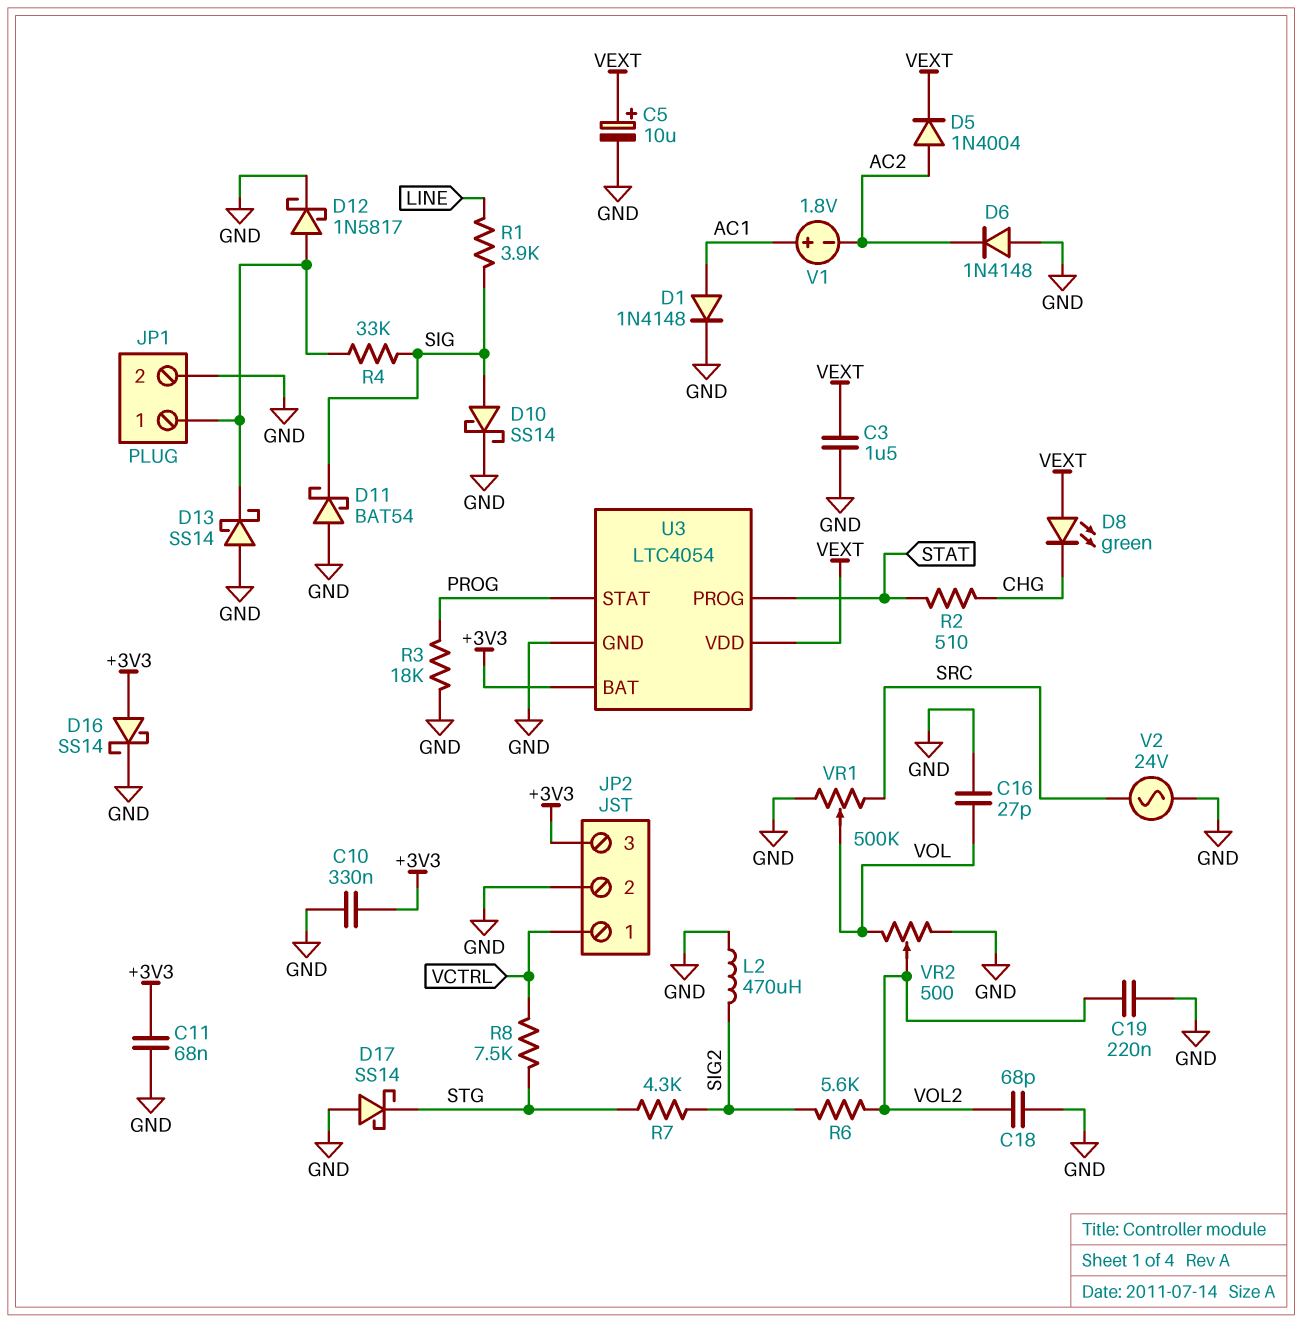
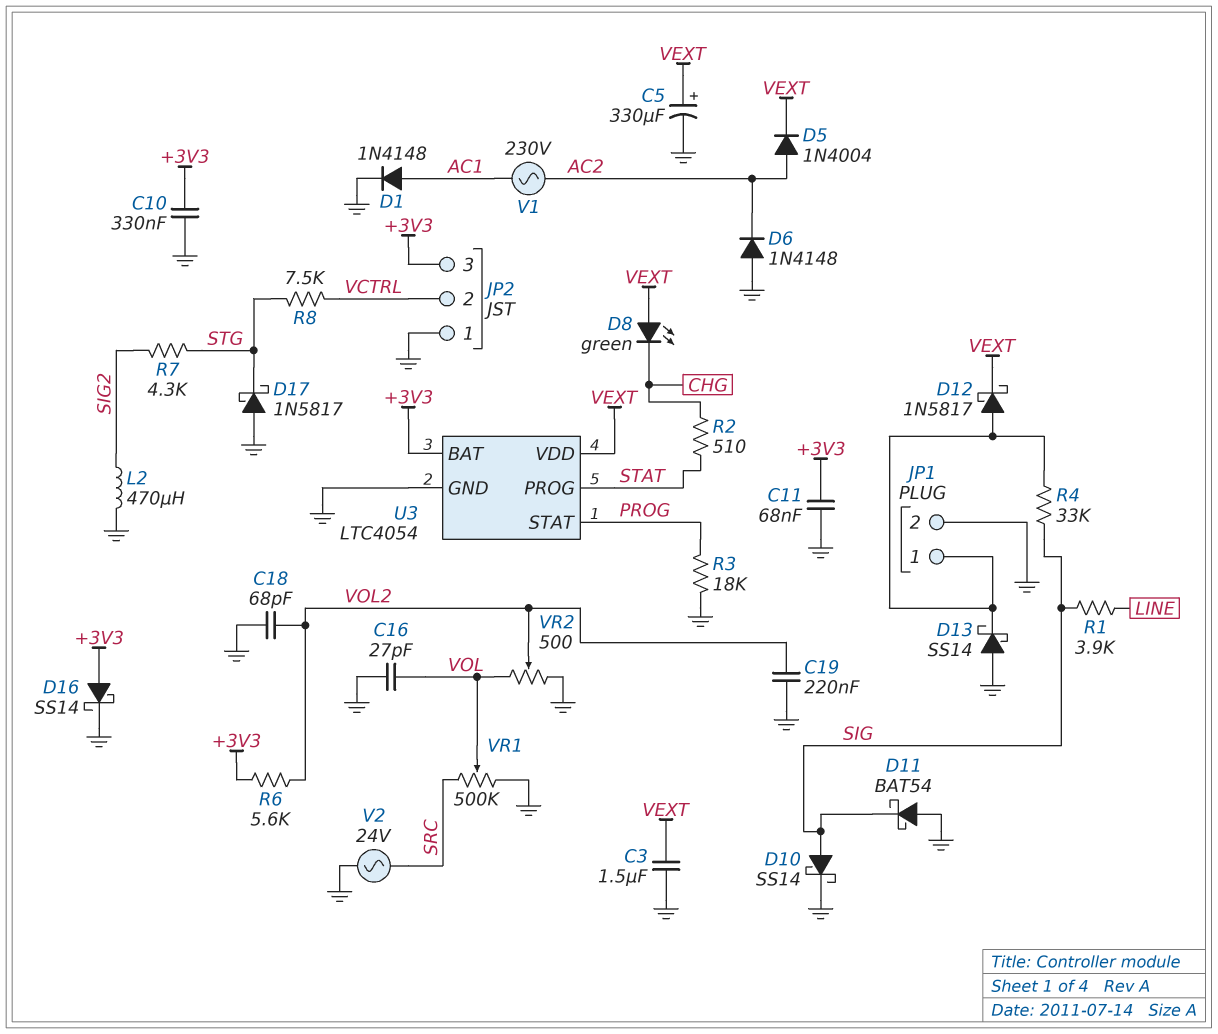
C5: 10uF (plus VEXT, minus GND) -> 330uF (plus VEXT, minus GND)
D12: schottky 1N5817 (A JP1/1, K GND) -> schottky 1N5817 (A JP1/1, K VEXT)
D17: schottky SS14 (A GND, K STG) -> schottky 1N5817 (A GND, K STG)
JP2 pin 1: VCTRL -> GND
JP2 pin 2: GND -> VCTRL
R6: 5.6k (SIG2, VOL2) -> 5.6k (+3V3, VOL2)
V1: 1.8V (plus AC1, minus AC2) -> AC 230V (AC1, AC2)

